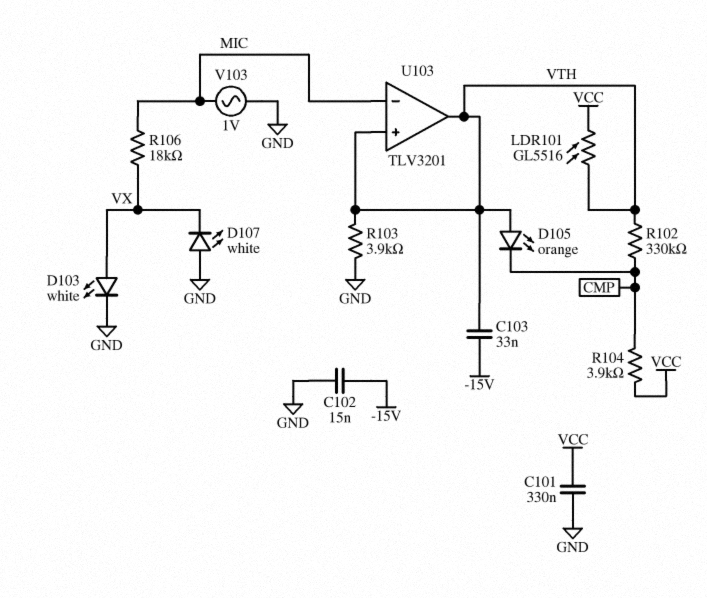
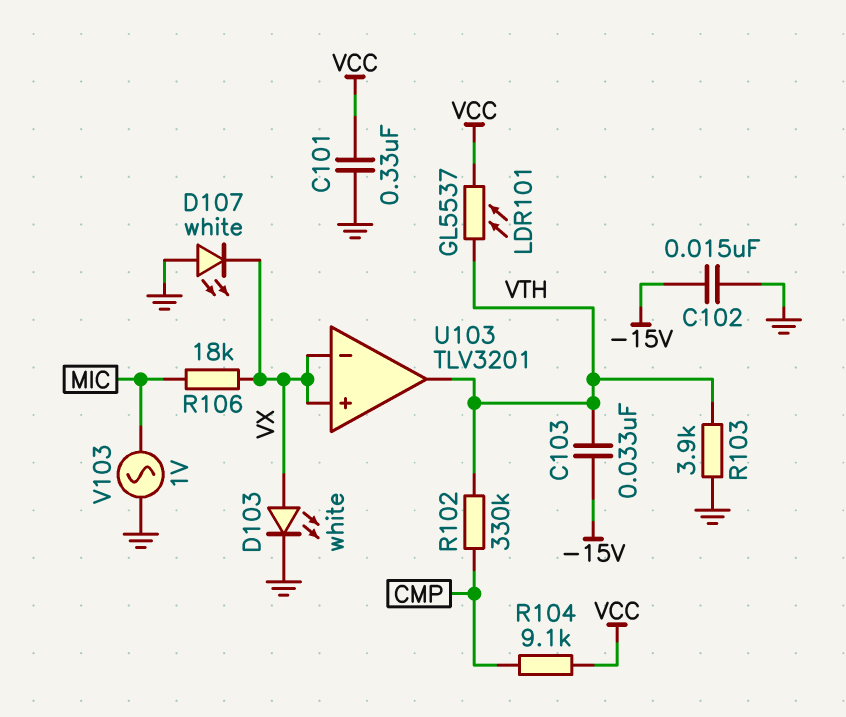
D105: LED orange (A VTH, K CMP) -> none
LDR101: GL5516 (VCC, VTH) -> GL5537 (VCC, VTH)
R104: 3.9k (CMP, VCC) -> 9.1k (CMP, VCC)
U103 pin in+: VTH -> VX
U103 pin in-: MIC -> VX

